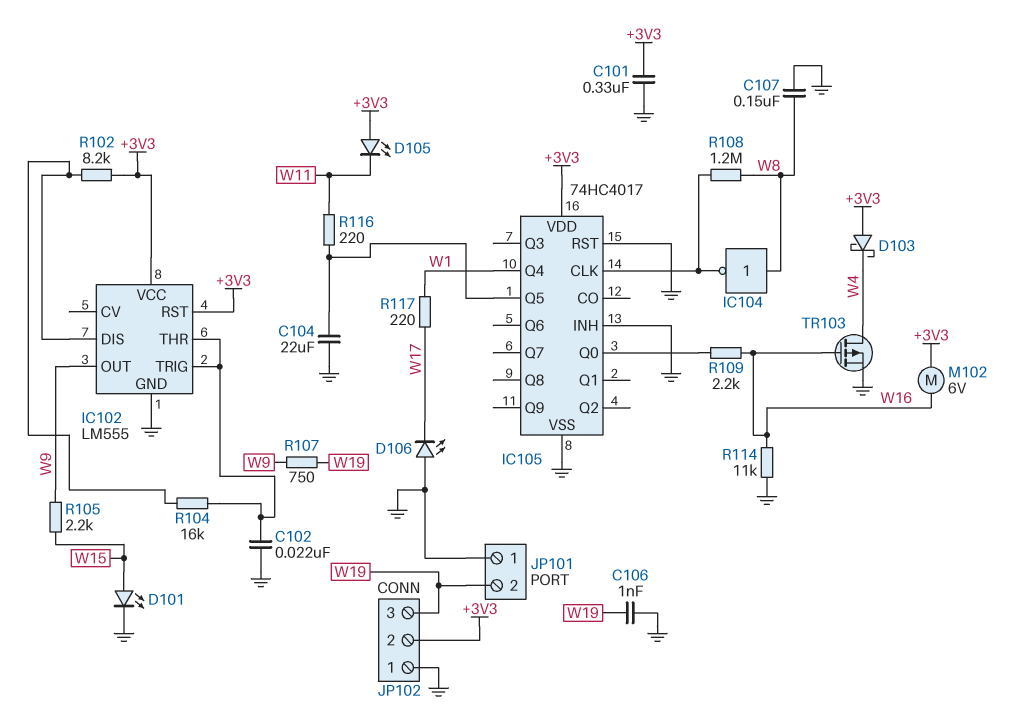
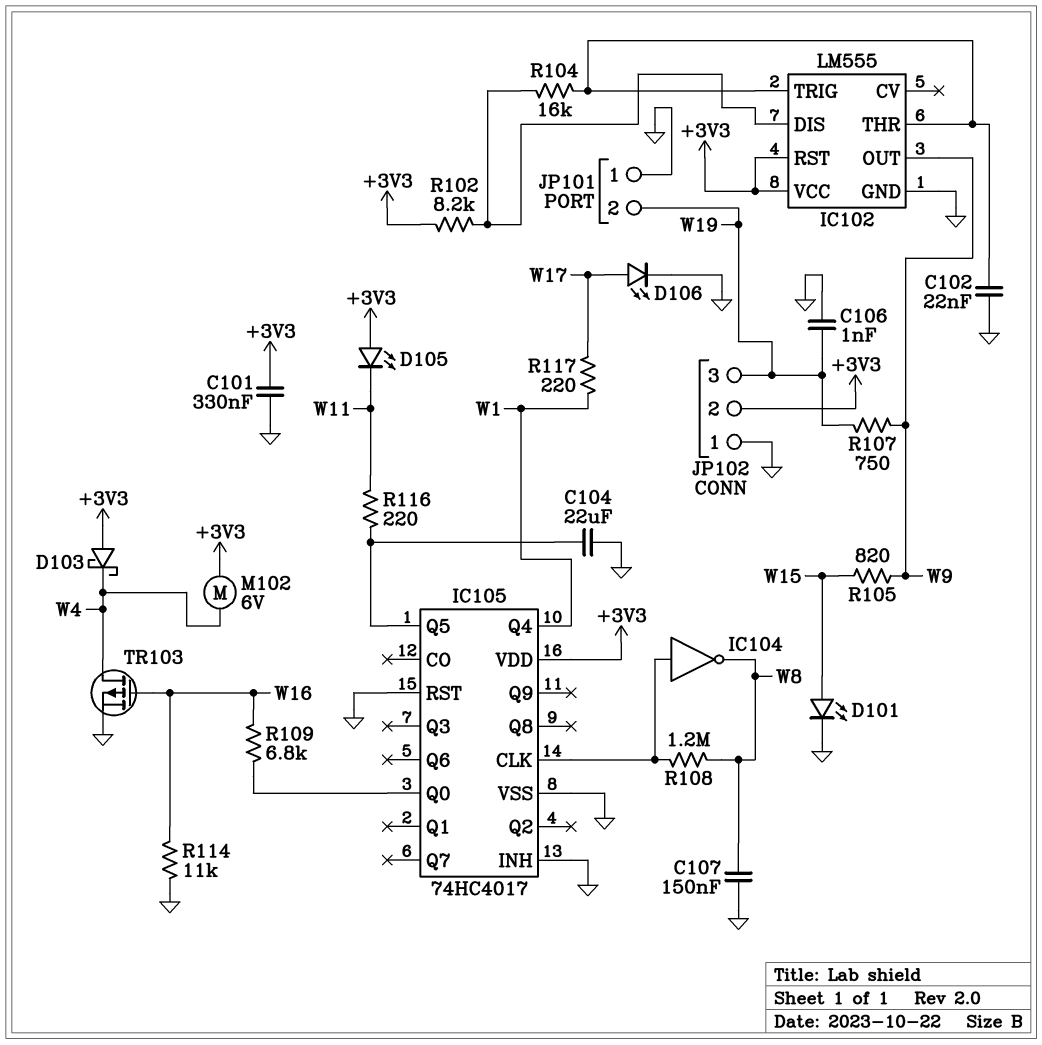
D106: LED (A GND, K W17) -> LED (A W17, K GND)
IC104: NOT (in W8, out IC105/CLK) -> NOT (in IC105/CLK, out W8)
M102: motor 6V (+3V3, W16) -> motor 6V (+3V3, W4)
R105: 2.2k (W9, W15) -> 820 (W9, W15)
R109: 2.2k (IC105/Q0, W16) -> 6.8k (IC105/Q0, W16)

